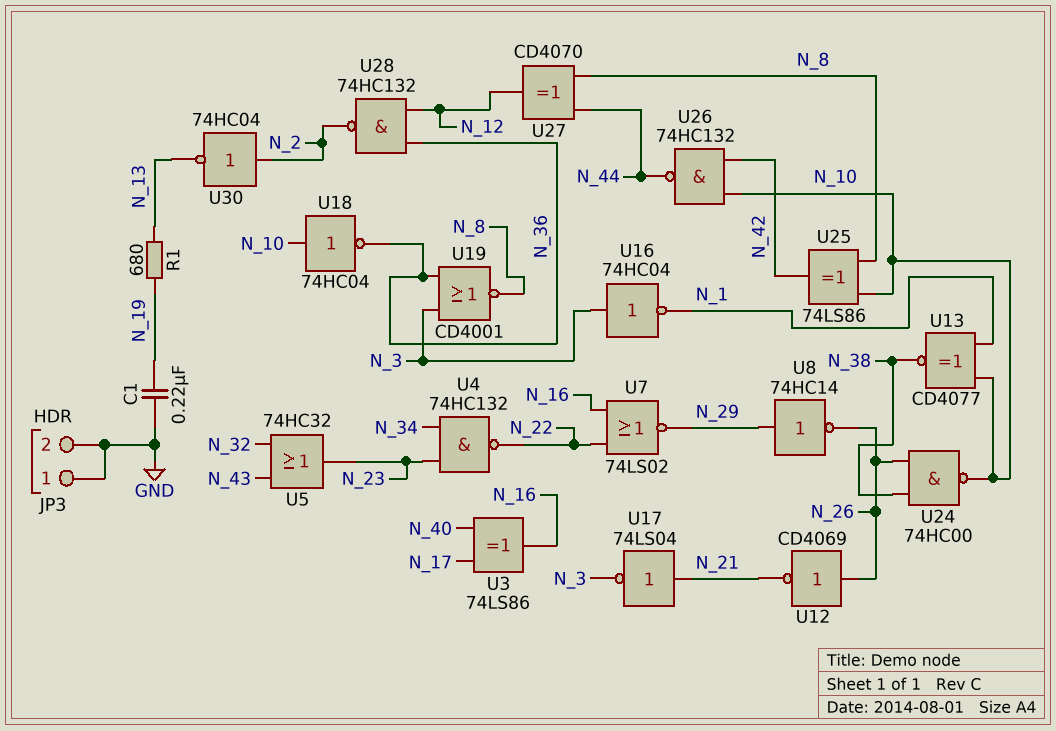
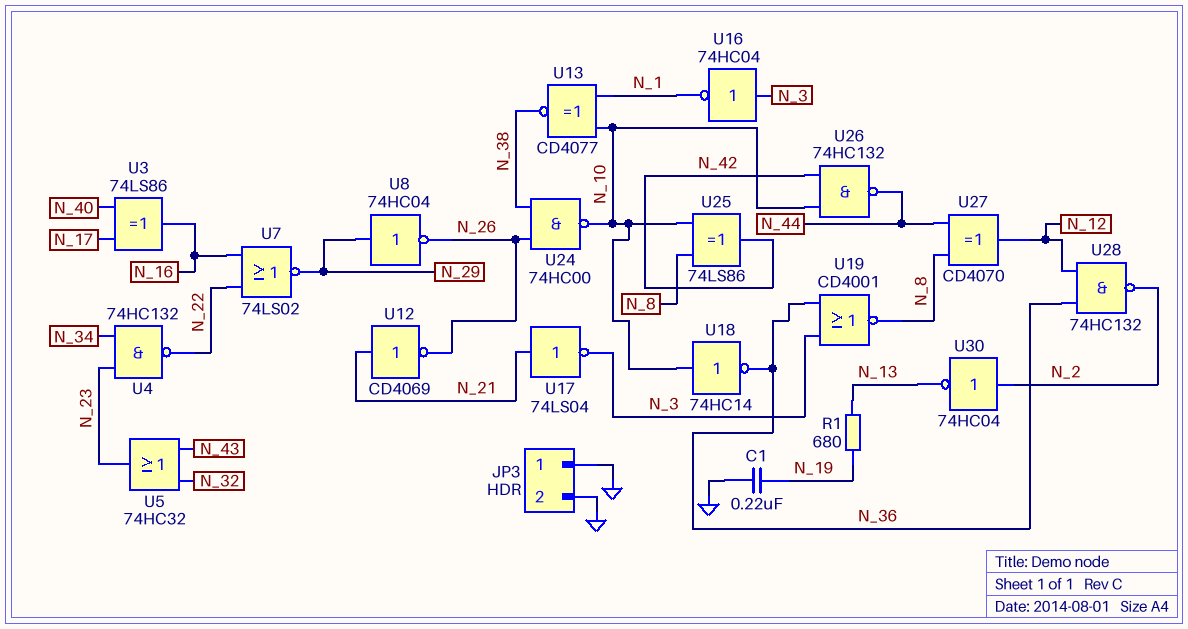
U8: NOT 74HC14 (in N_29, out N_26) -> NOT 74HC04 (in N_29, out N_26)
U12: NOT CD4069 (in N_26, out N_21) -> NOT CD4069 (in N_21, out N_26)
U18: NOT 74HC04 (in N_10, out N_36) -> NOT 74HC14 (in N_10, out N_36)

